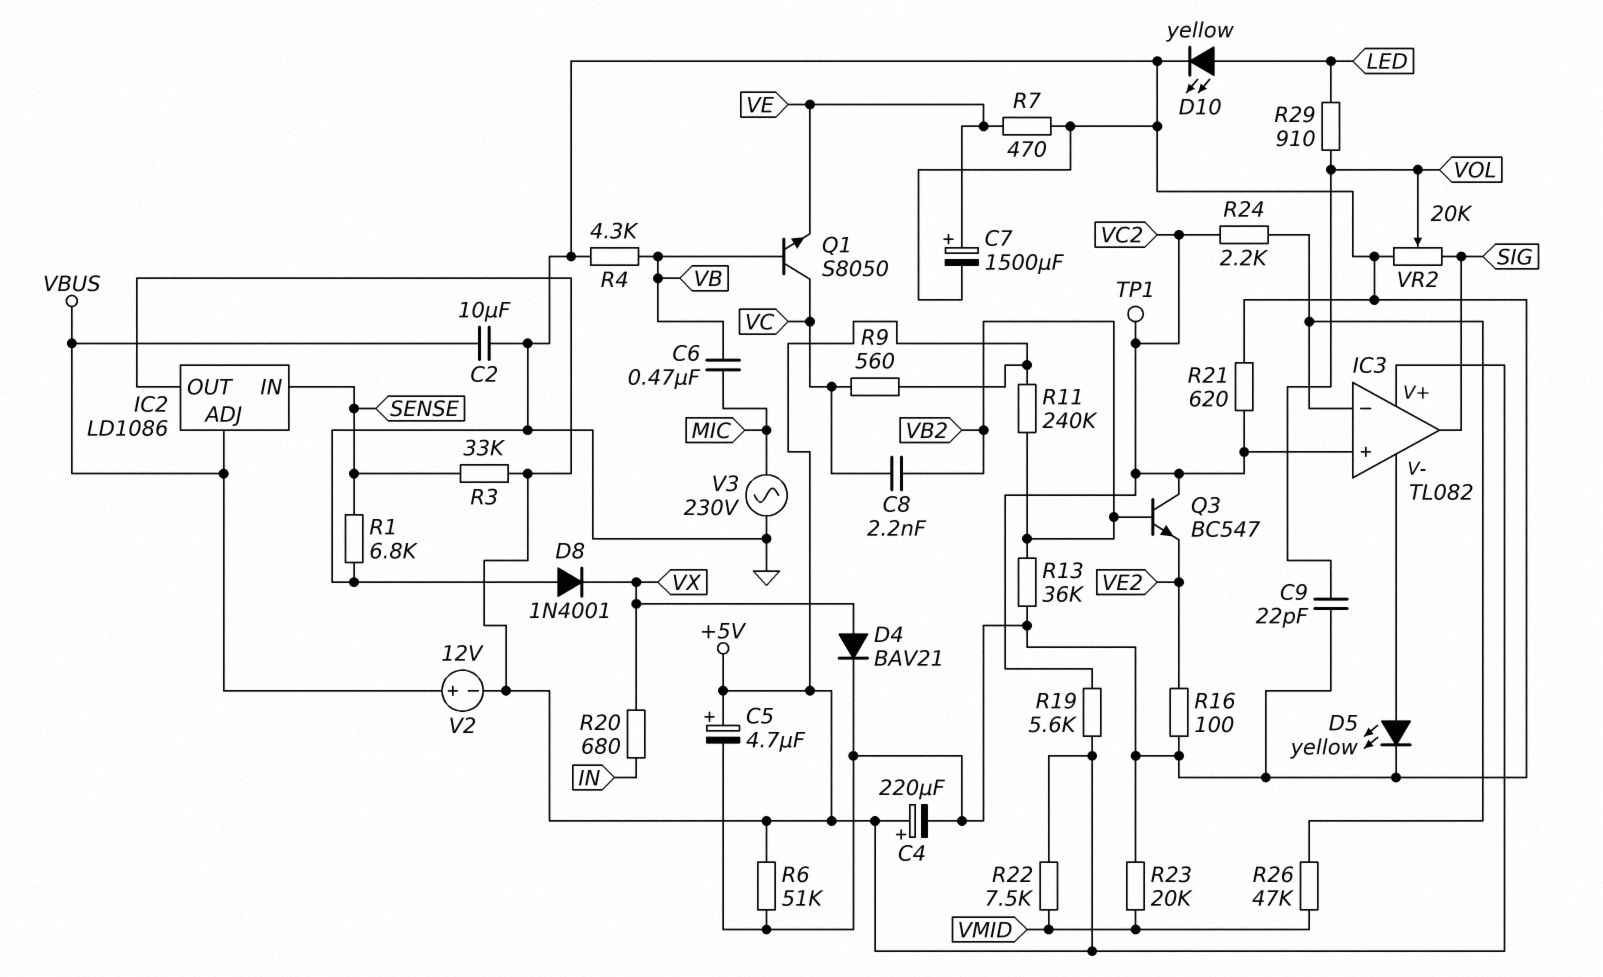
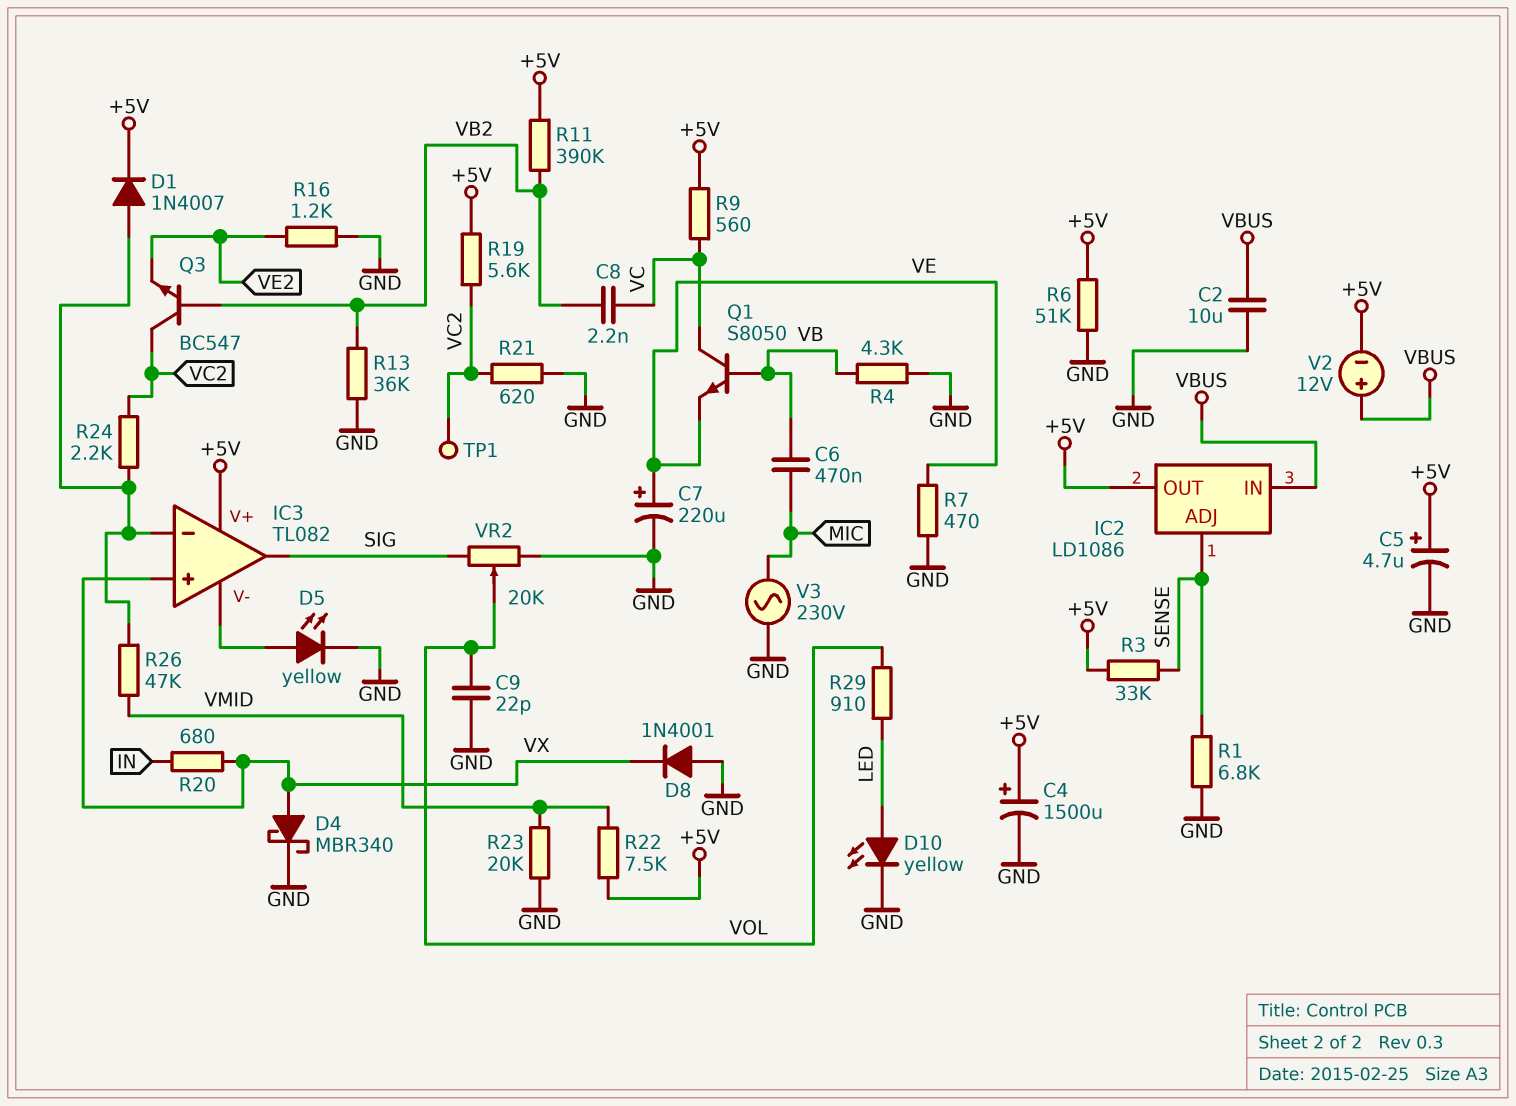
C4: 220uF (plus +5V, minus GND) -> 1500uF (plus +5V, minus GND)
C7: 1500uF (plus VE, minus GND) -> 220uF (plus VE, minus GND)
D1: none -> diode 1N4007 (A IC3/in-, K +5V)
D4: diode BAV21 (A VX, K GND) -> schottky MBR340 (A VX, K GND)
IC2 pin ADJ: VBUS -> SENSE
IC2 pin IN: SENSE -> VBUS
IC3 pin in+: VC2 -> VX
R11: 240k (+5V, VB2) -> 390k (+5V, VB2)
R16: 100 (GND, VE2) -> 1.2k (GND, VE2)

